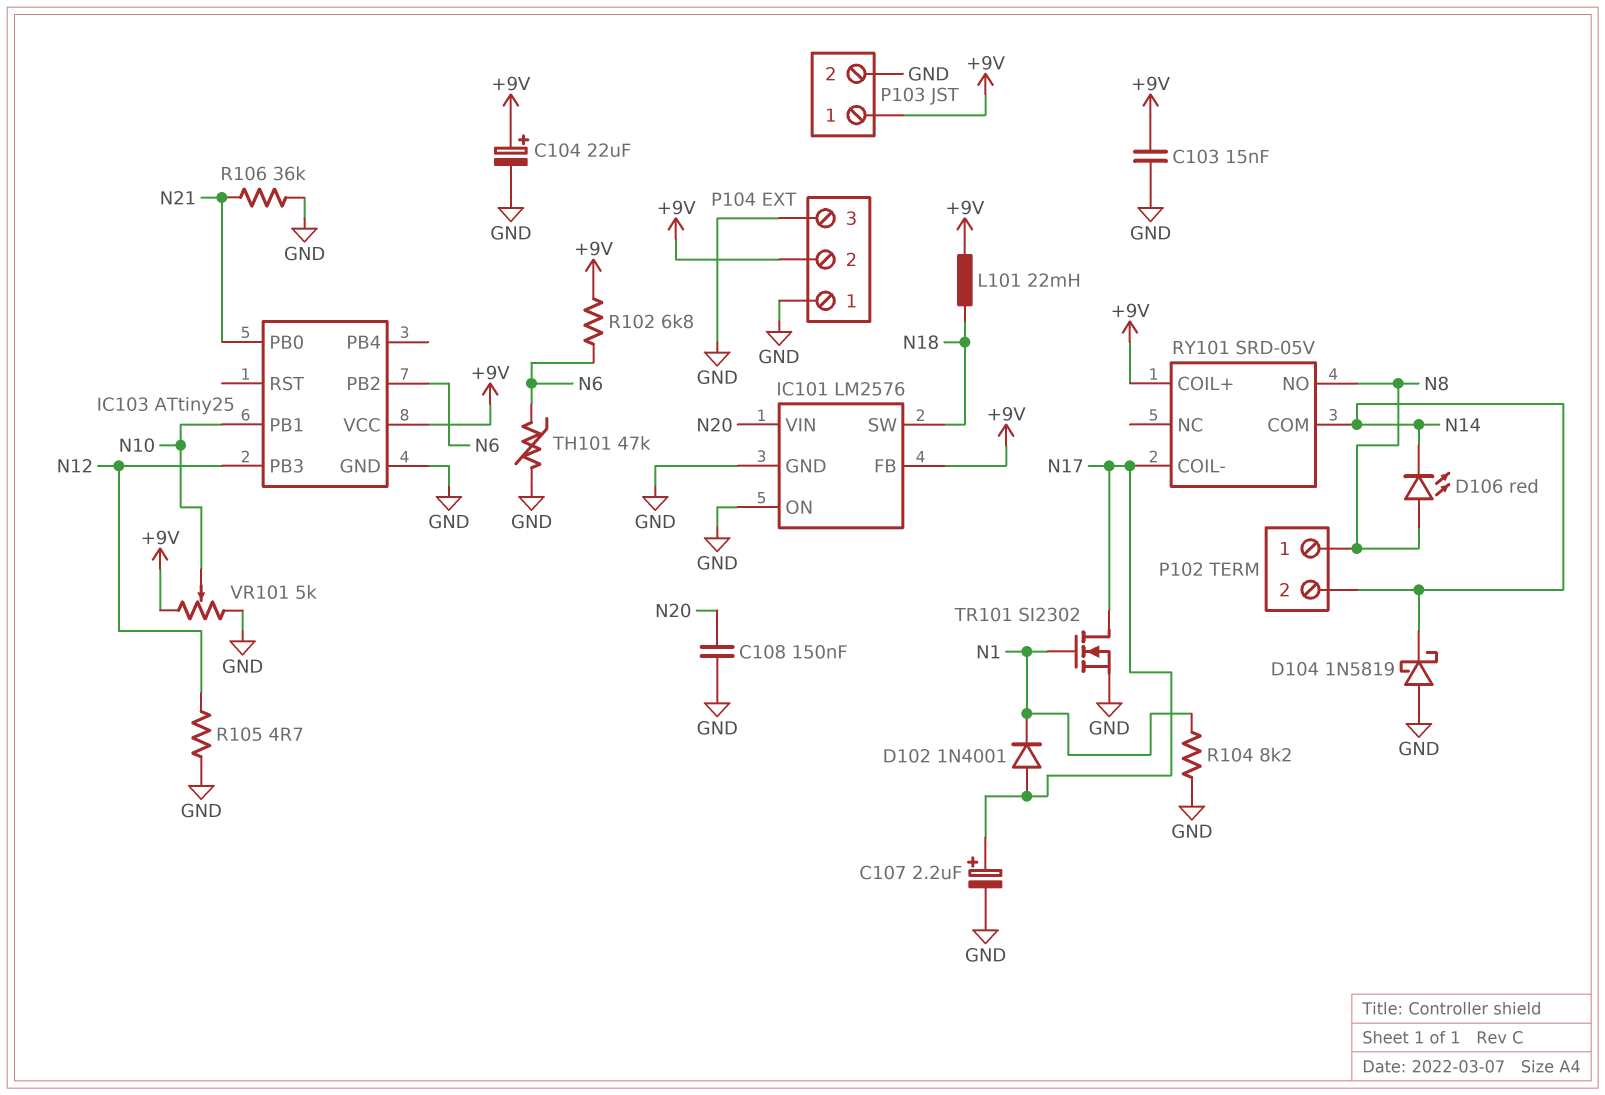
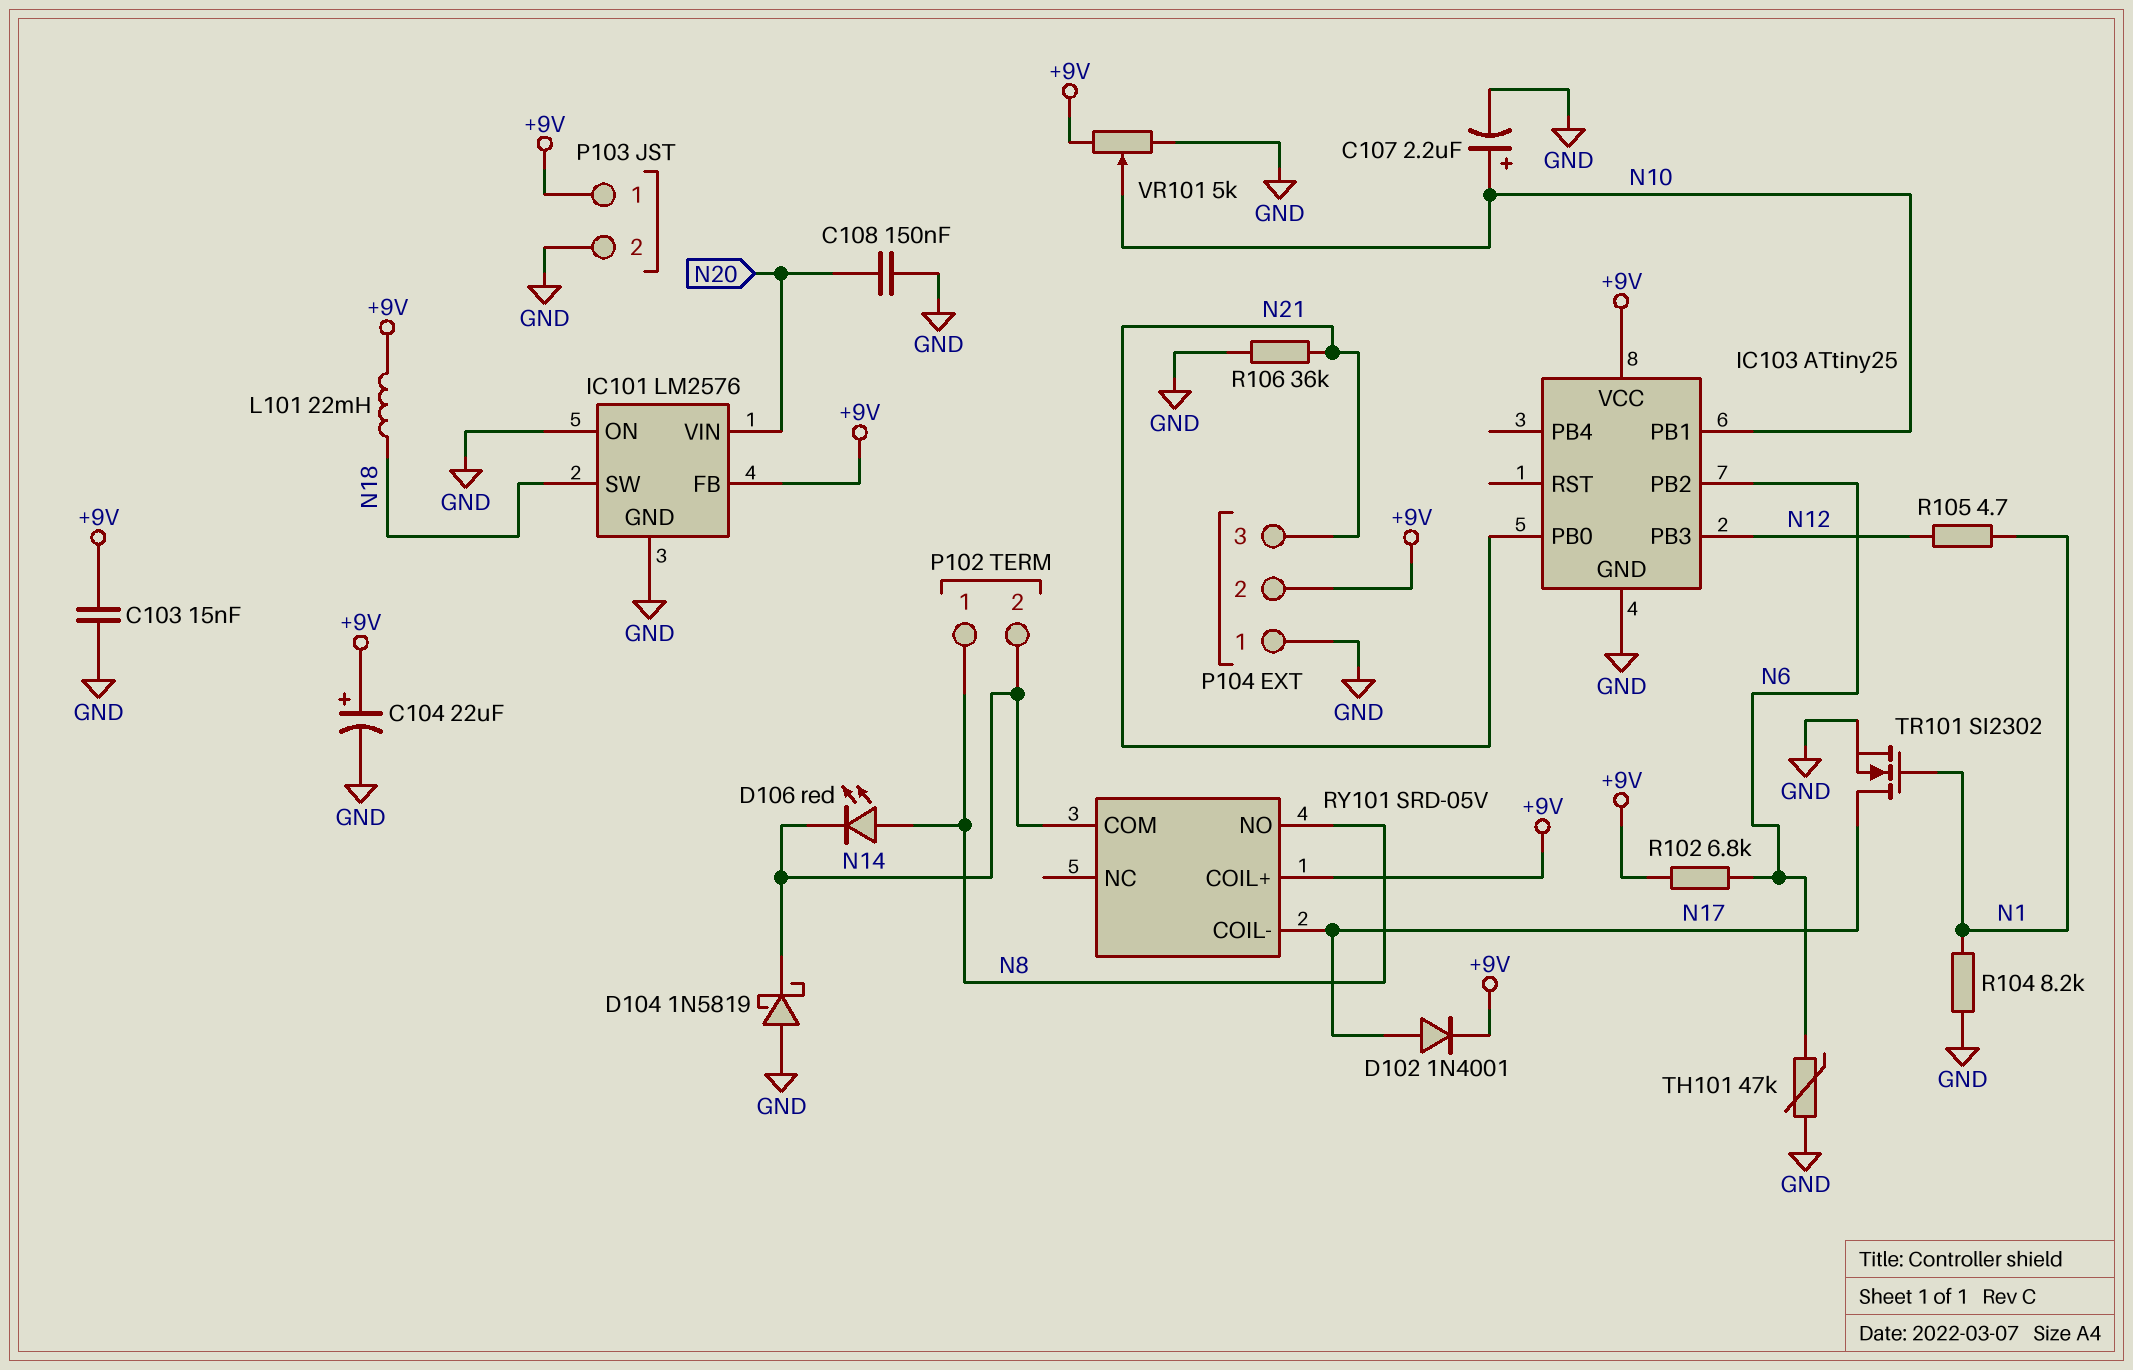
C107: 2.2uF (plus N17, minus GND) -> 2.2uF (plus N10, minus GND)
D102: diode 1N4001 (A N17, K N1) -> diode 1N4001 (A N17, K +9V)
P104 pin 3: GND -> N21
R105: 4.7 (GND, N12) -> 4.7 (N1, N12)

